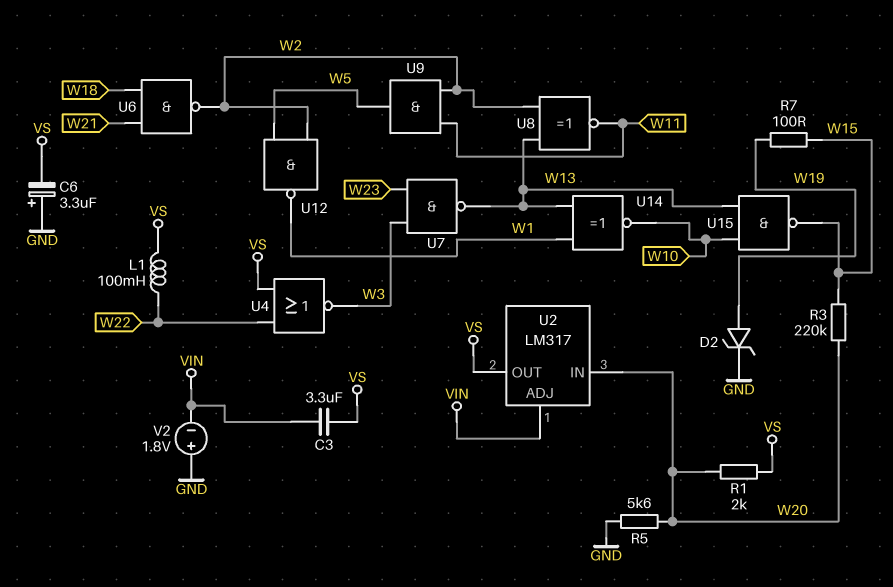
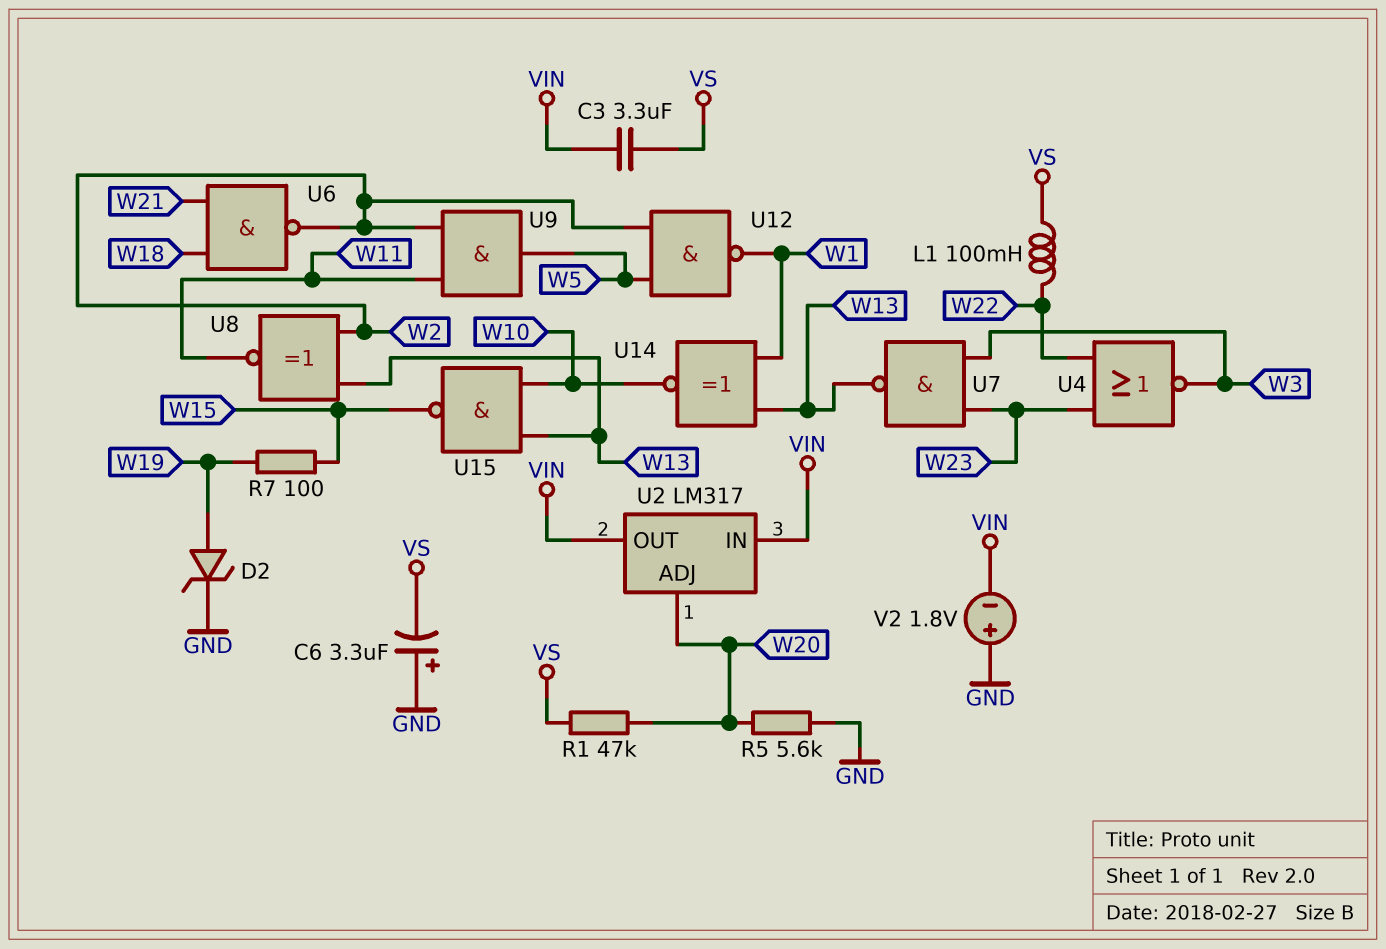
R1: 2k (VS, W20) -> 47k (VS, W20)
R3: 220k (W15, W20) -> none
U2 pin ADJ: VIN -> W20
U2 pin IN: W20 -> VIN
U2 pin OUT: VS -> VIN
U4: NOR (in VS, in W22, out W3) -> NOR (in W22, in W23, out W3)

